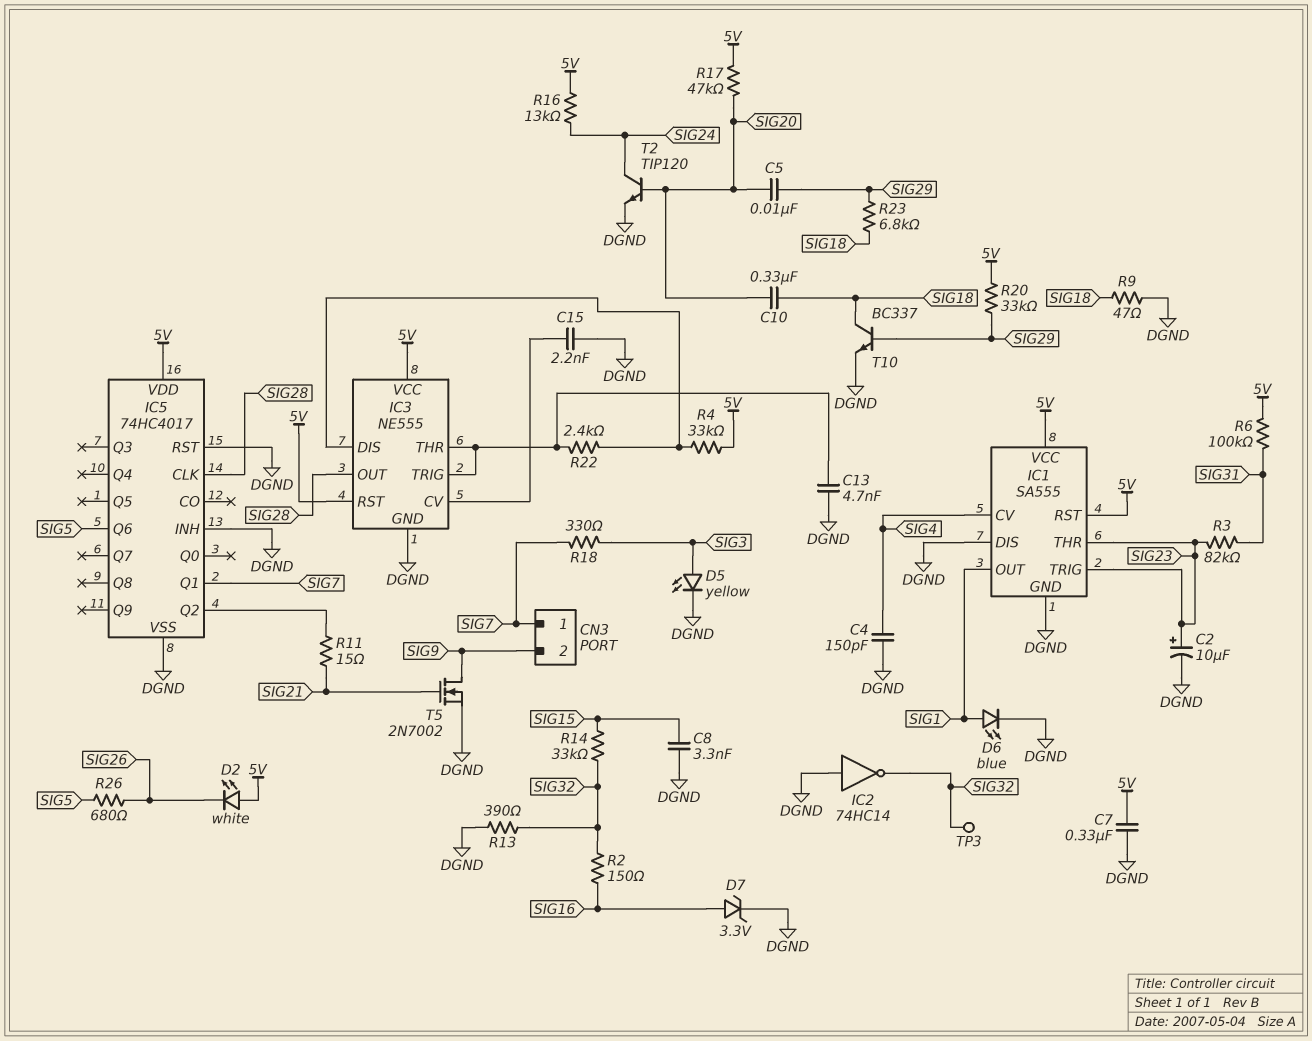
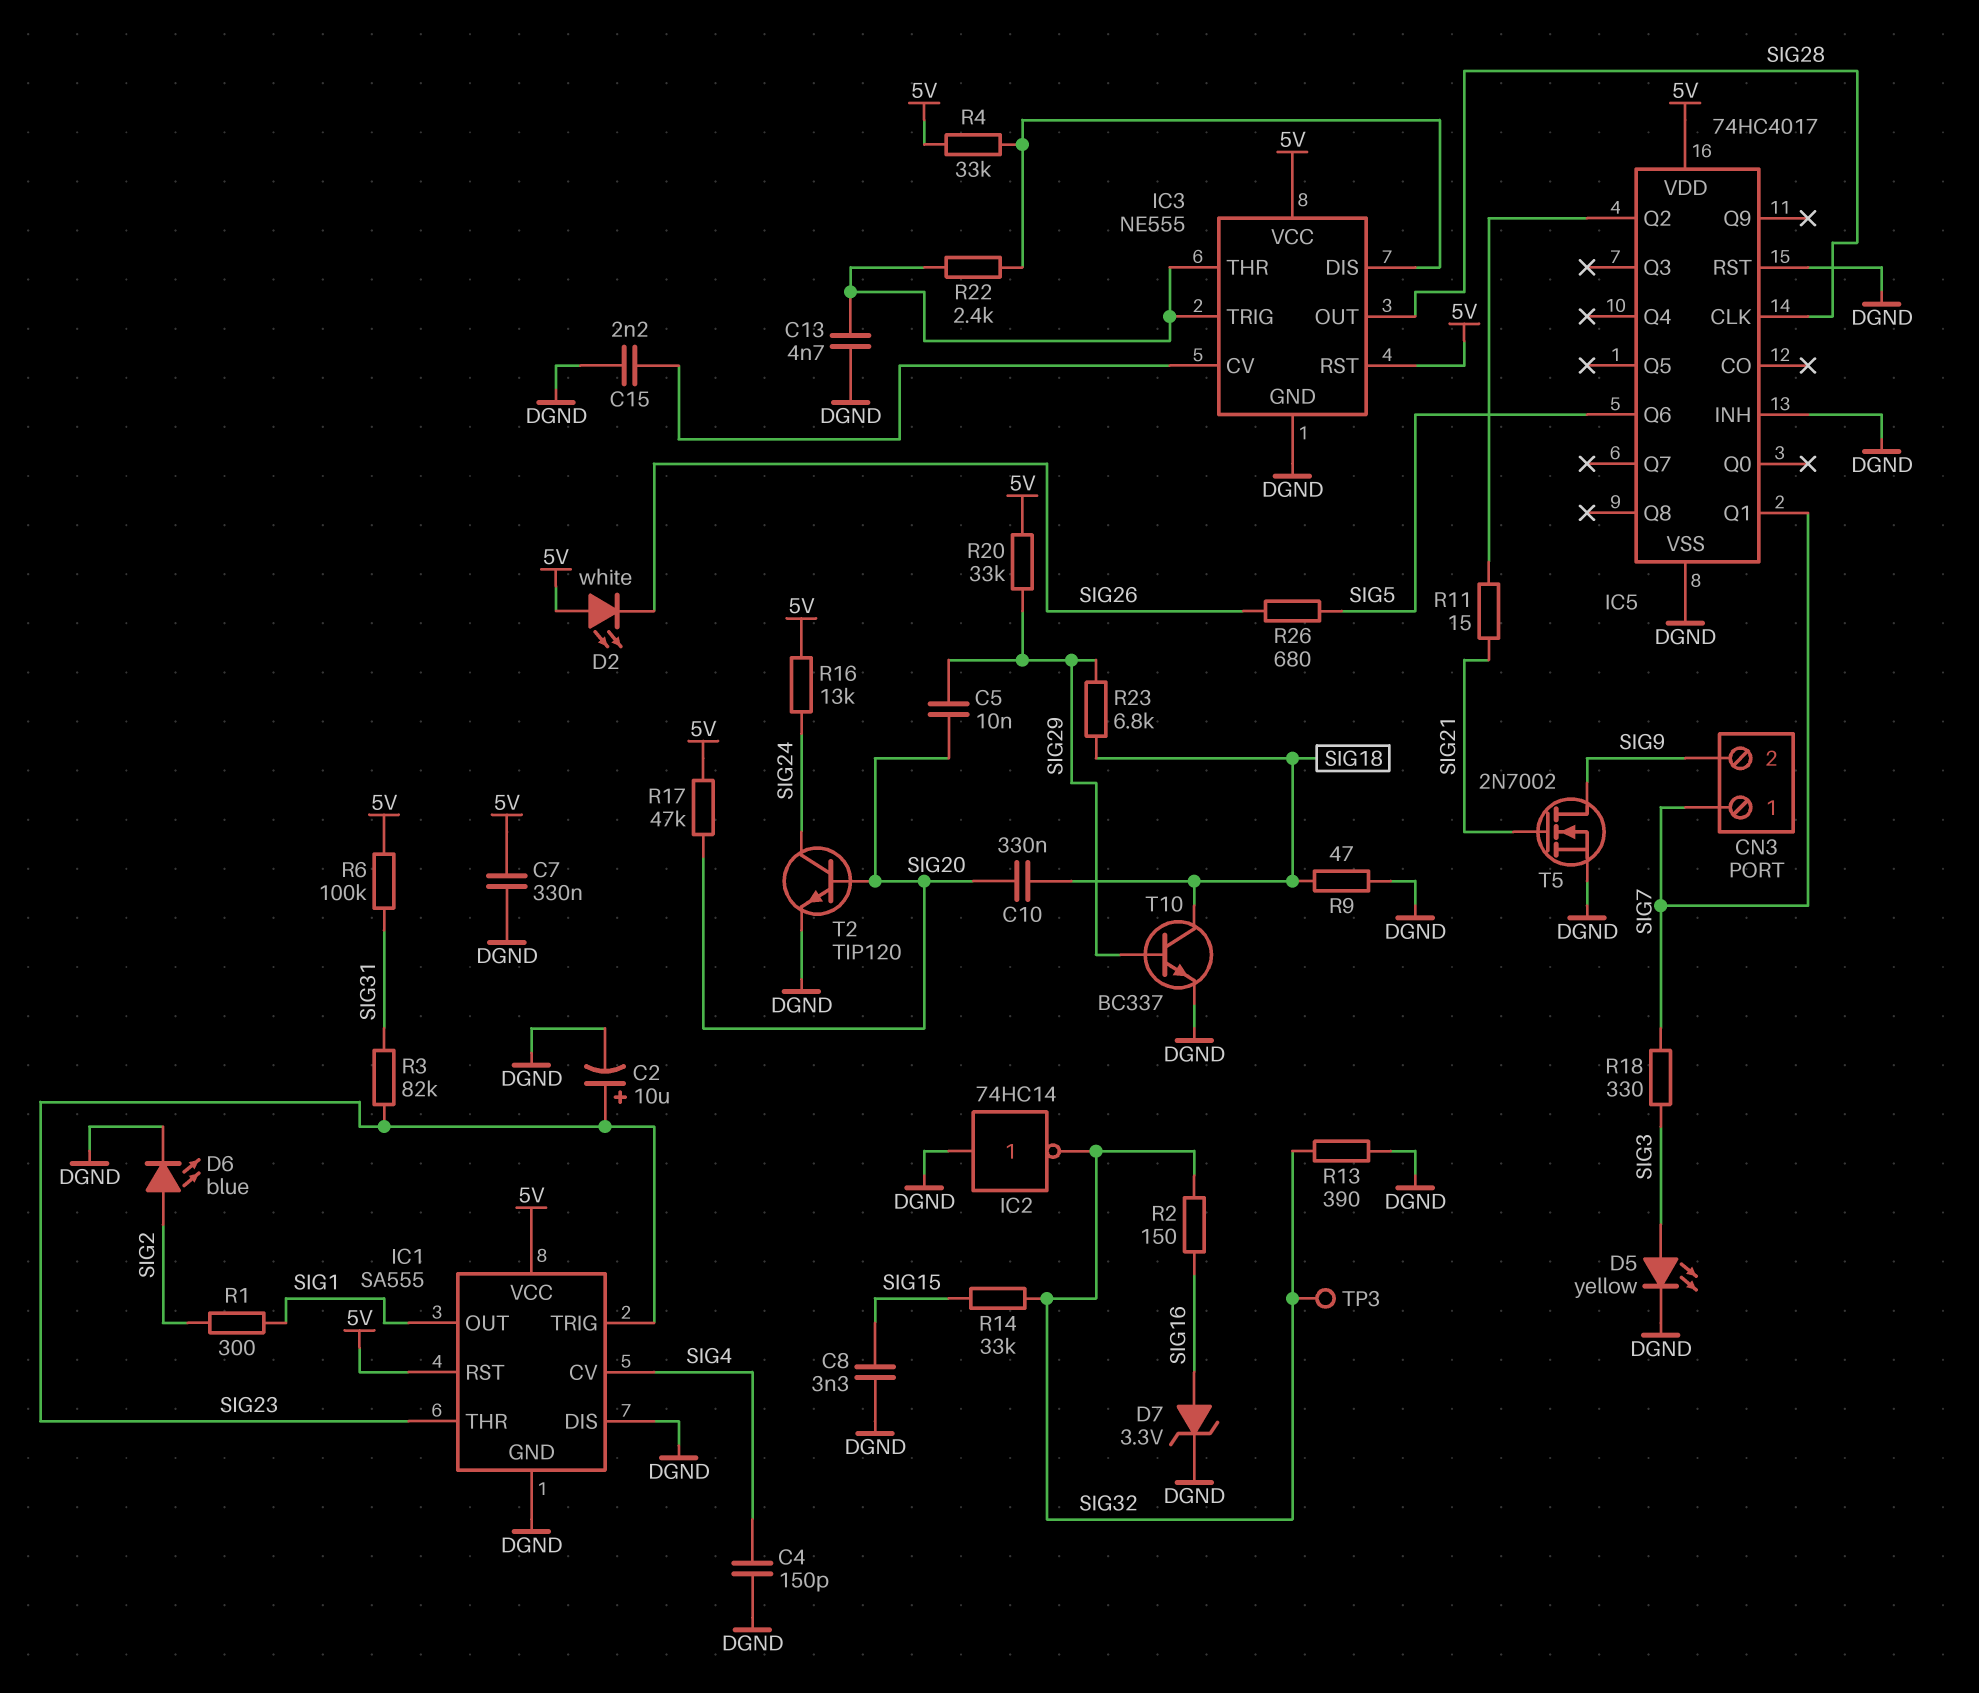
D6: LED blue (A SIG1, K DGND) -> LED blue (A SIG2, K DGND)
R1: none -> 300 (SIG1, SIG2)

